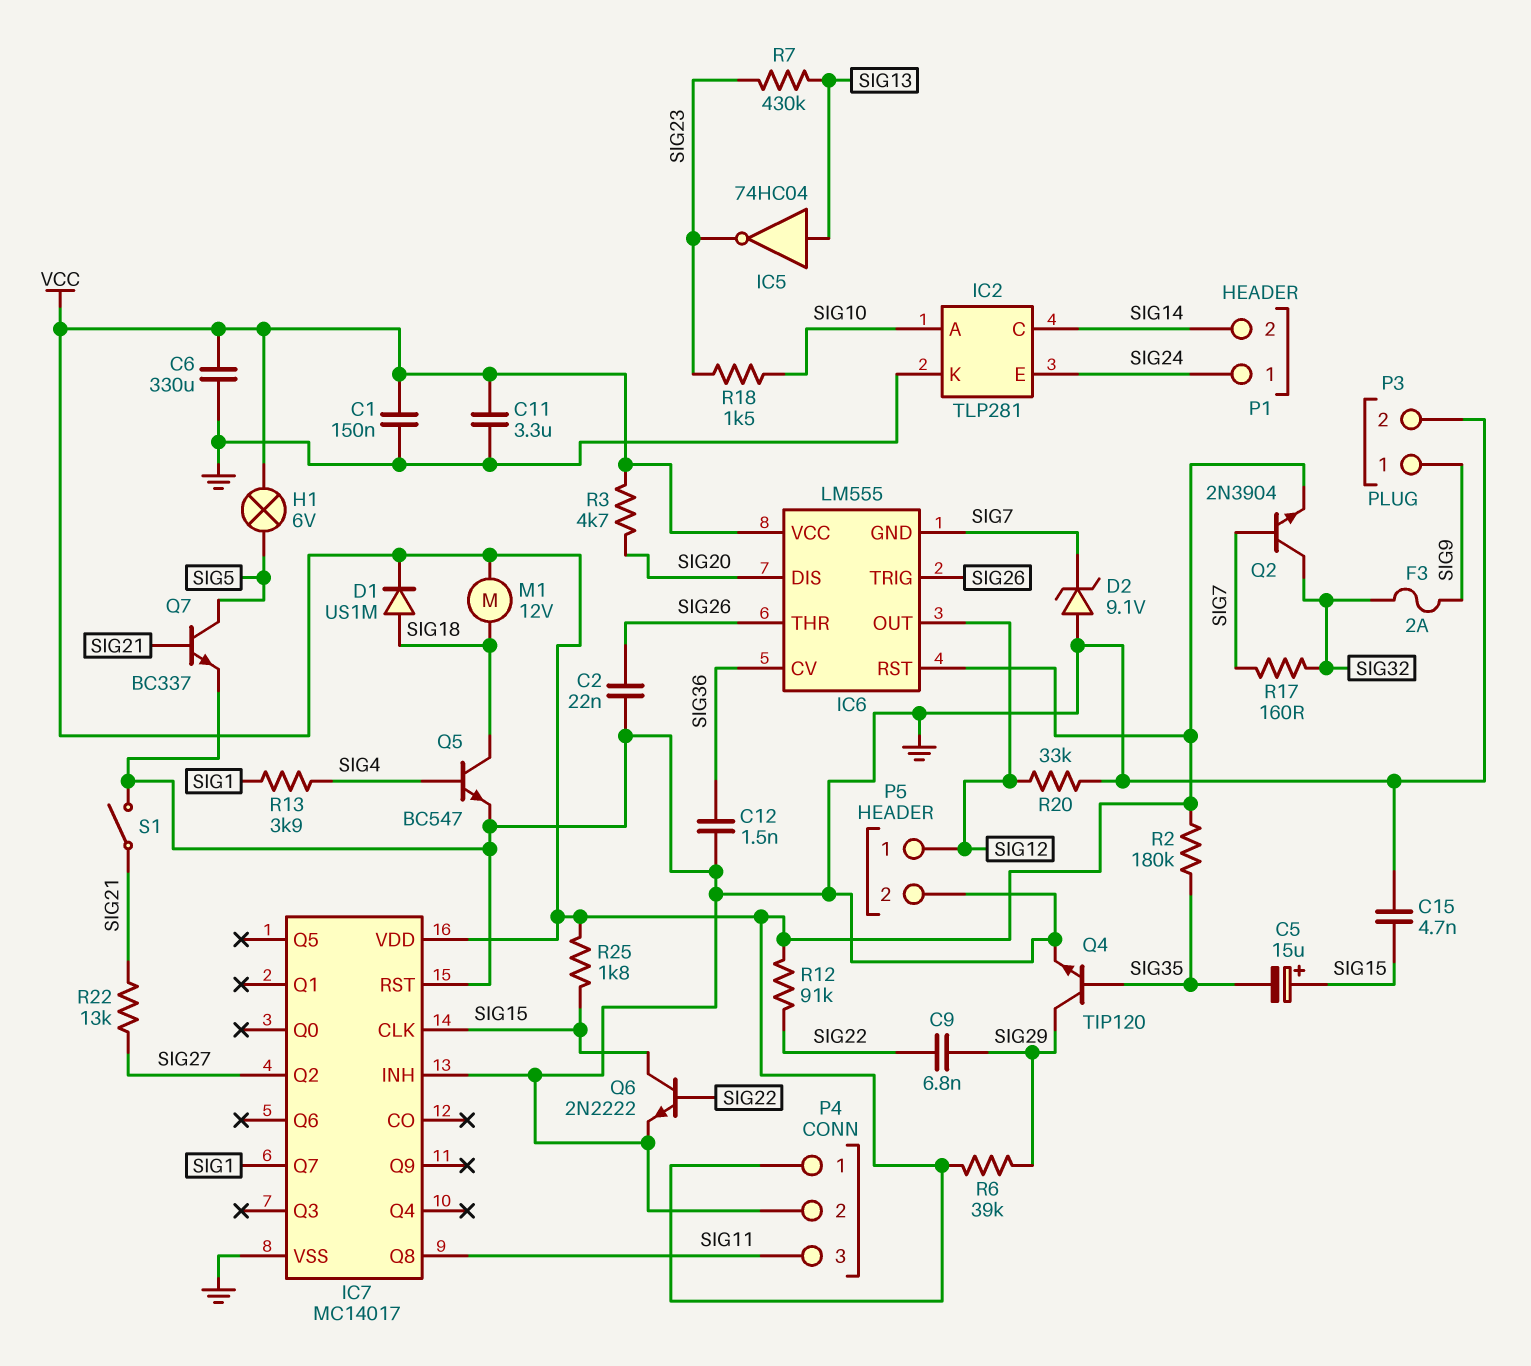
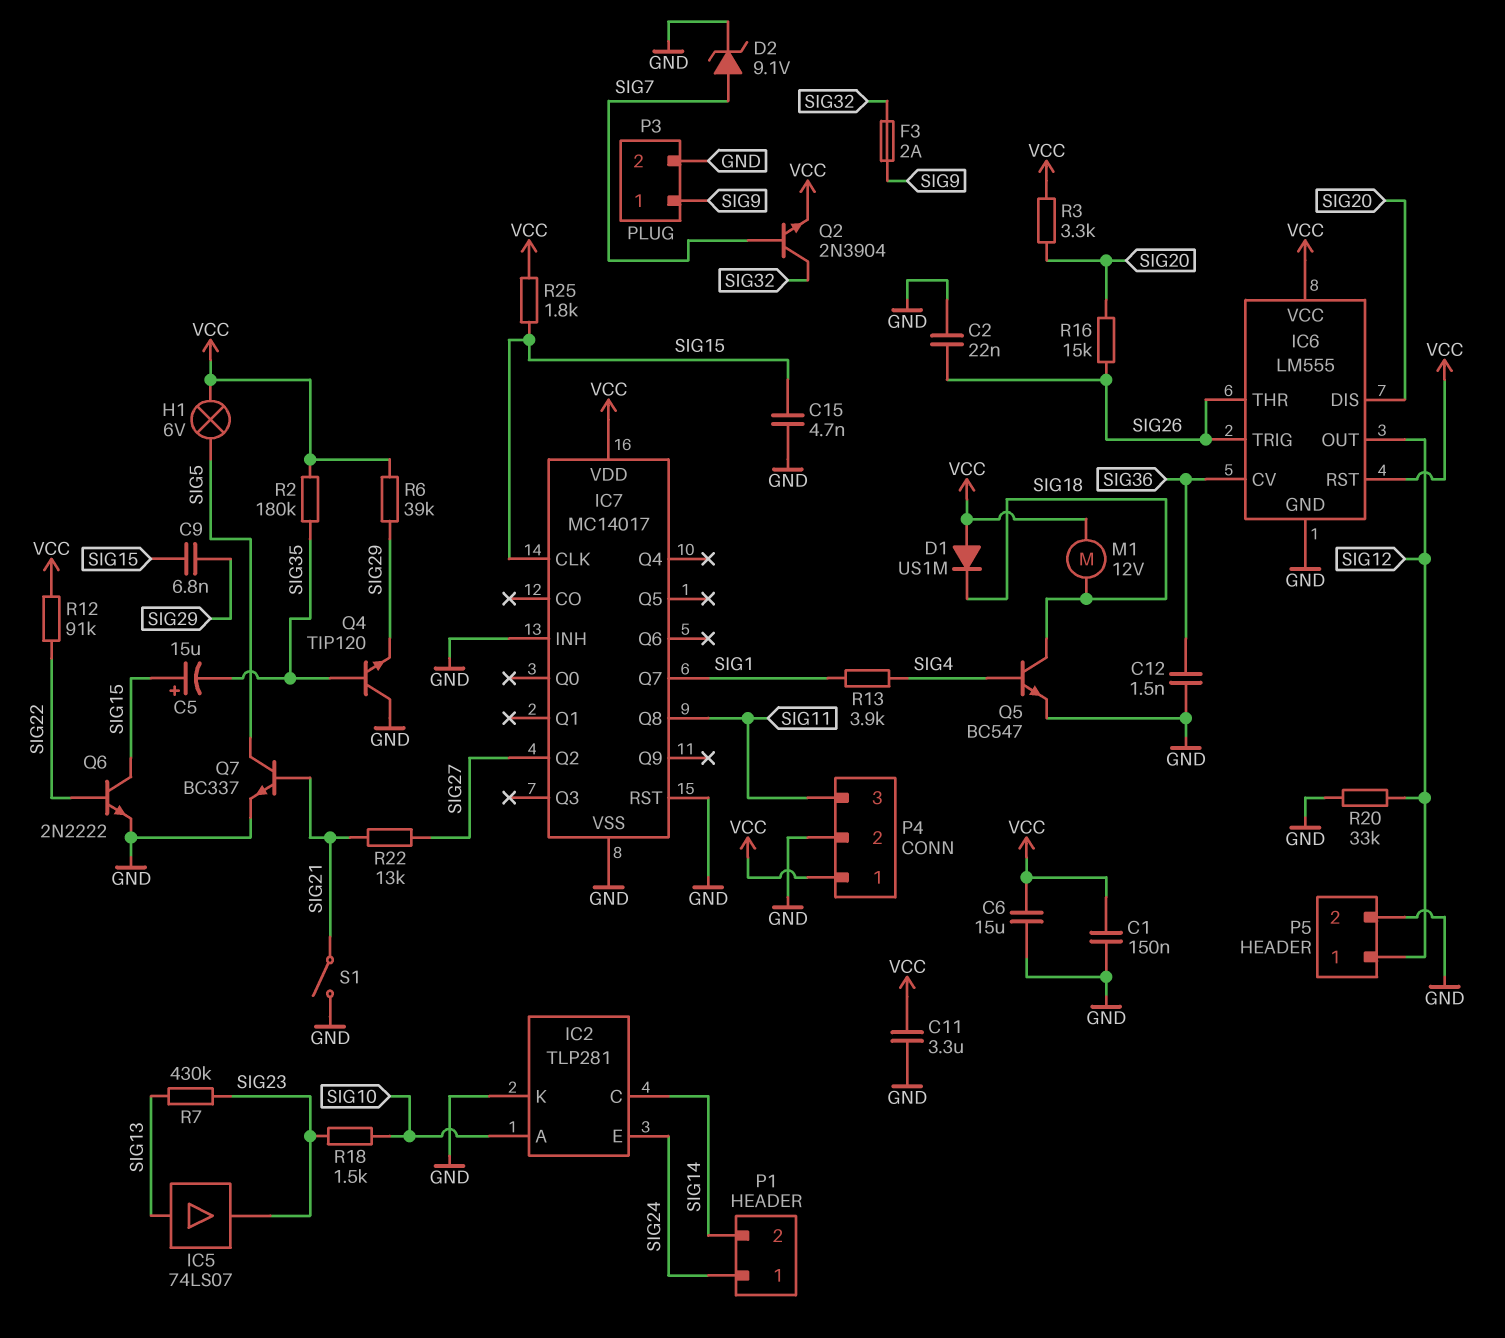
C6: 330uF (GND, VCC) -> 15uF (GND, VCC)
C9: 6.8nF (SIG22, SIG29) -> 6.8nF (SIG15, SIG29)
D1: diode US1M (A SIG18, K VCC) -> diode US1M (A VCC, K SIG18)
D2: zener 9.1V (A GND, K SIG7) -> zener 9.1V (A SIG7, K GND)
IC5: NOT 74HC04 (in SIG13, out SIG23) -> buffer 74LS07 (in SIG13, out SIG23)
IC6 pin GND: SIG7 -> GND
Q4: NPN TIP120 (B SIG35, C SIG29, E GND) -> NPN TIP120 (B SIG35, C GND, E SIG29)
R3: 4.7k (SIG20, VCC) -> 3.3k (SIG20, VCC)
R16: none -> 15k (SIG20, SIG26)
R17: 160 (SIG7, SIG32) -> none

